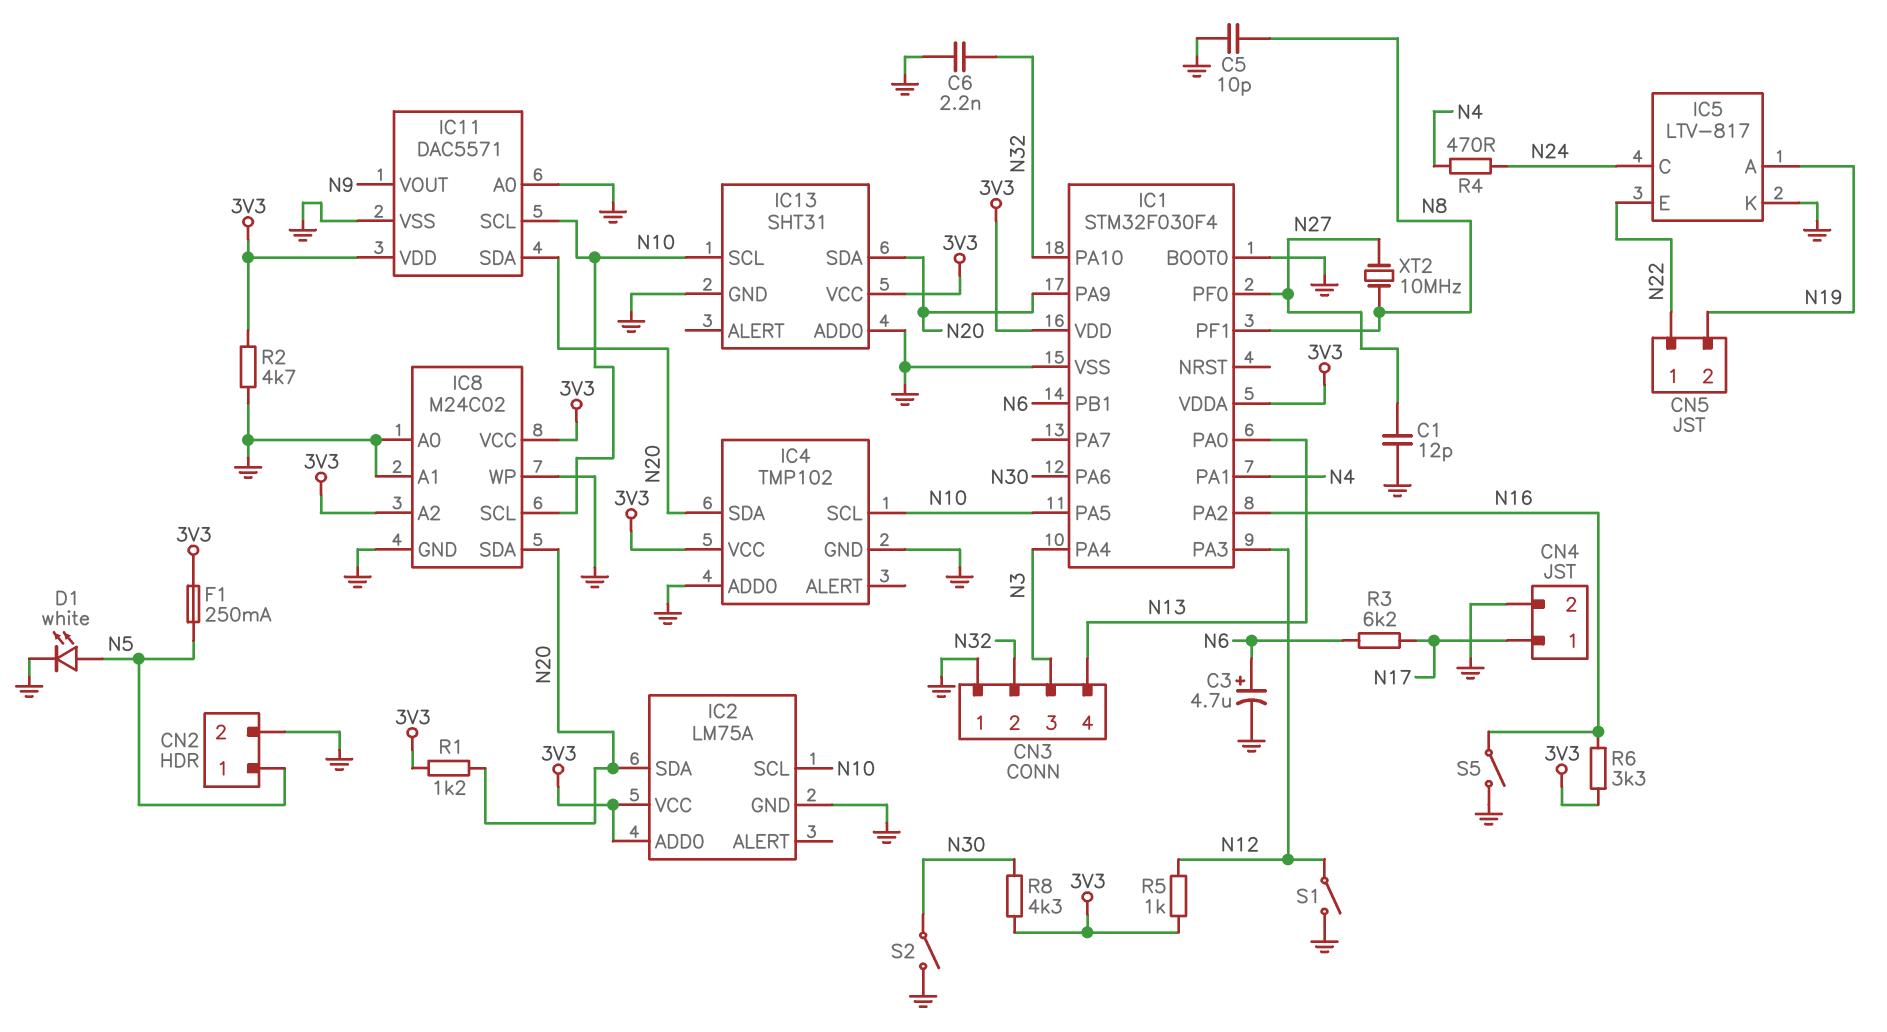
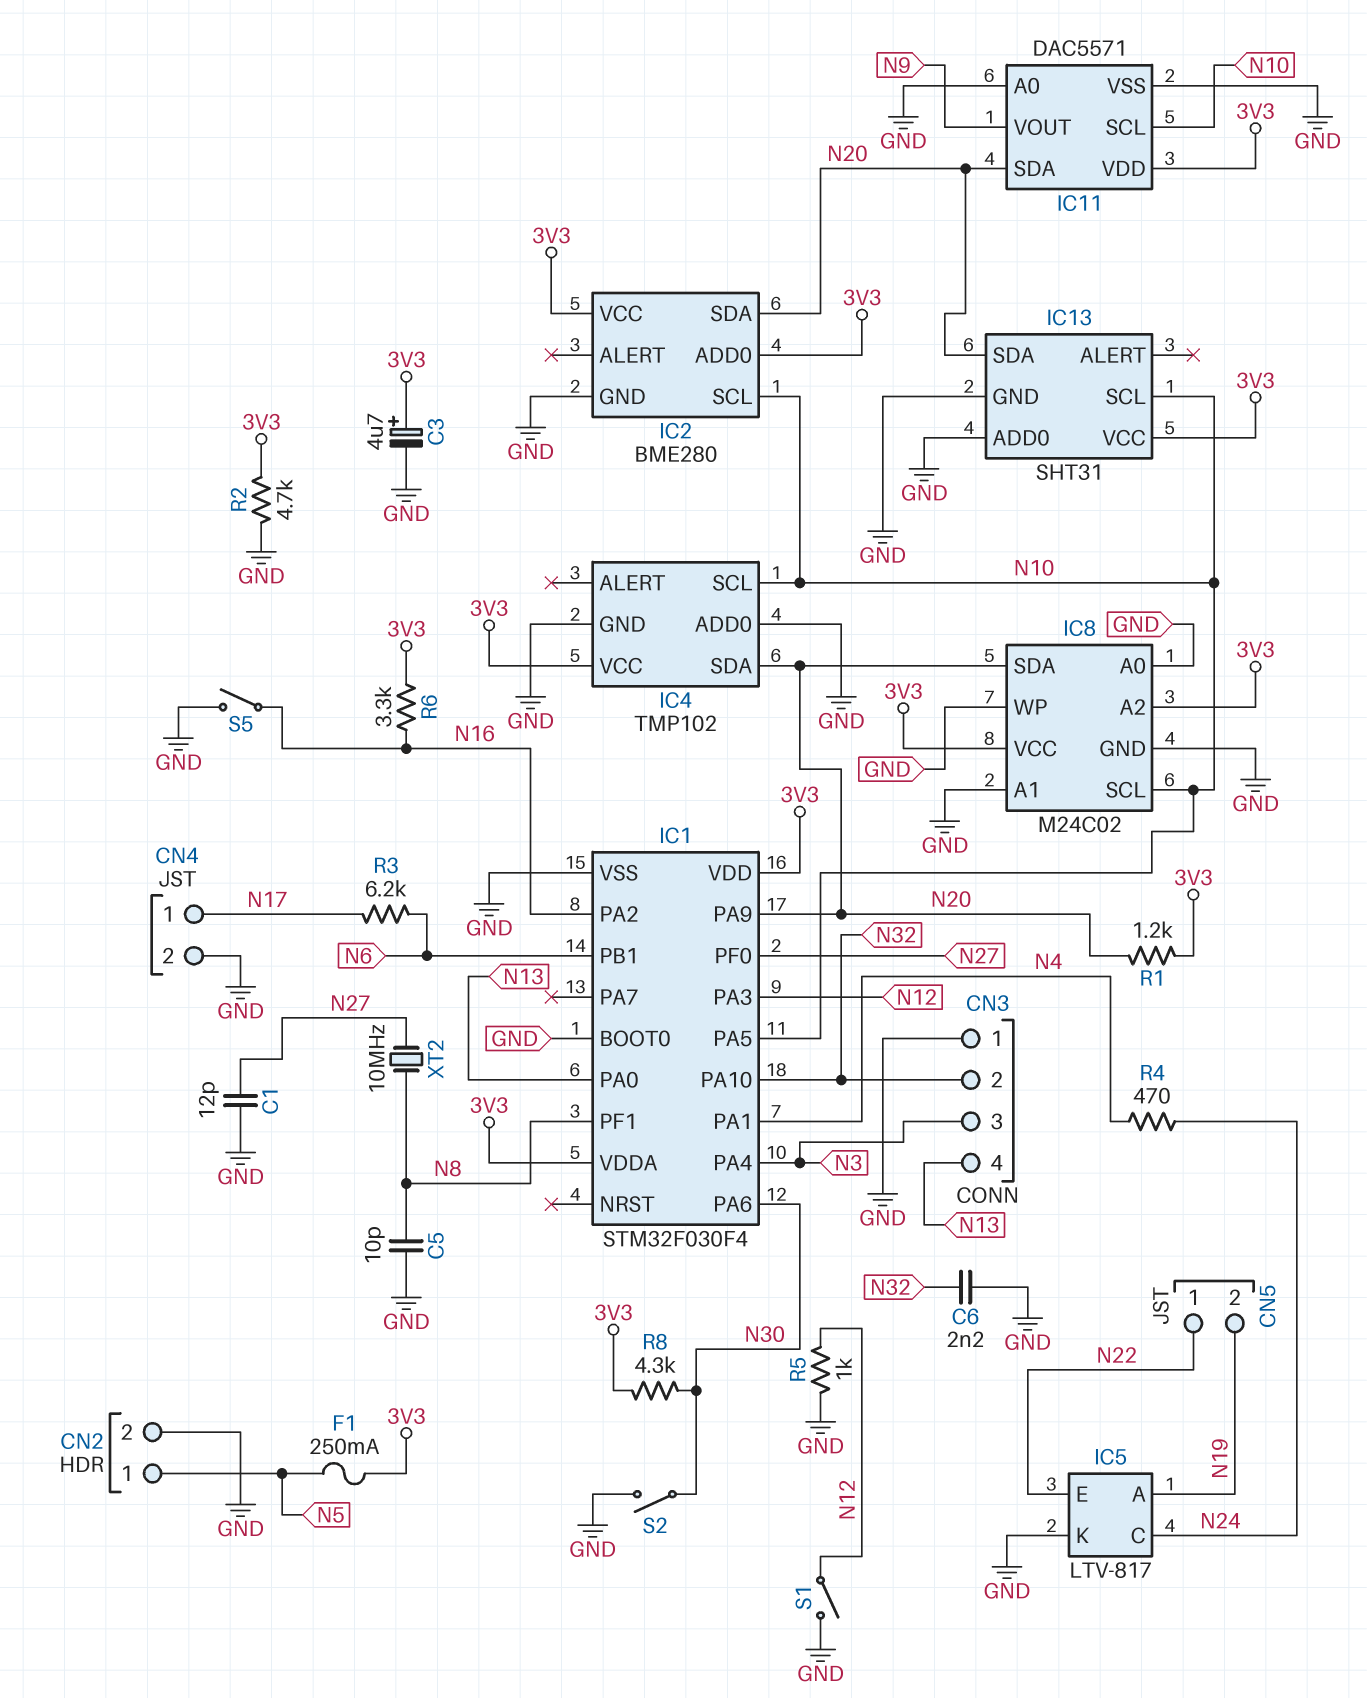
C3: 4.7uF (plus N6, minus GND) -> 4.7uF (plus 3V3, minus GND)
D1: LED white (A N5, K GND) -> none
IC2: LM75A -> BME280
R5: 1k (3V3, N12) -> 1k (GND, N12)

